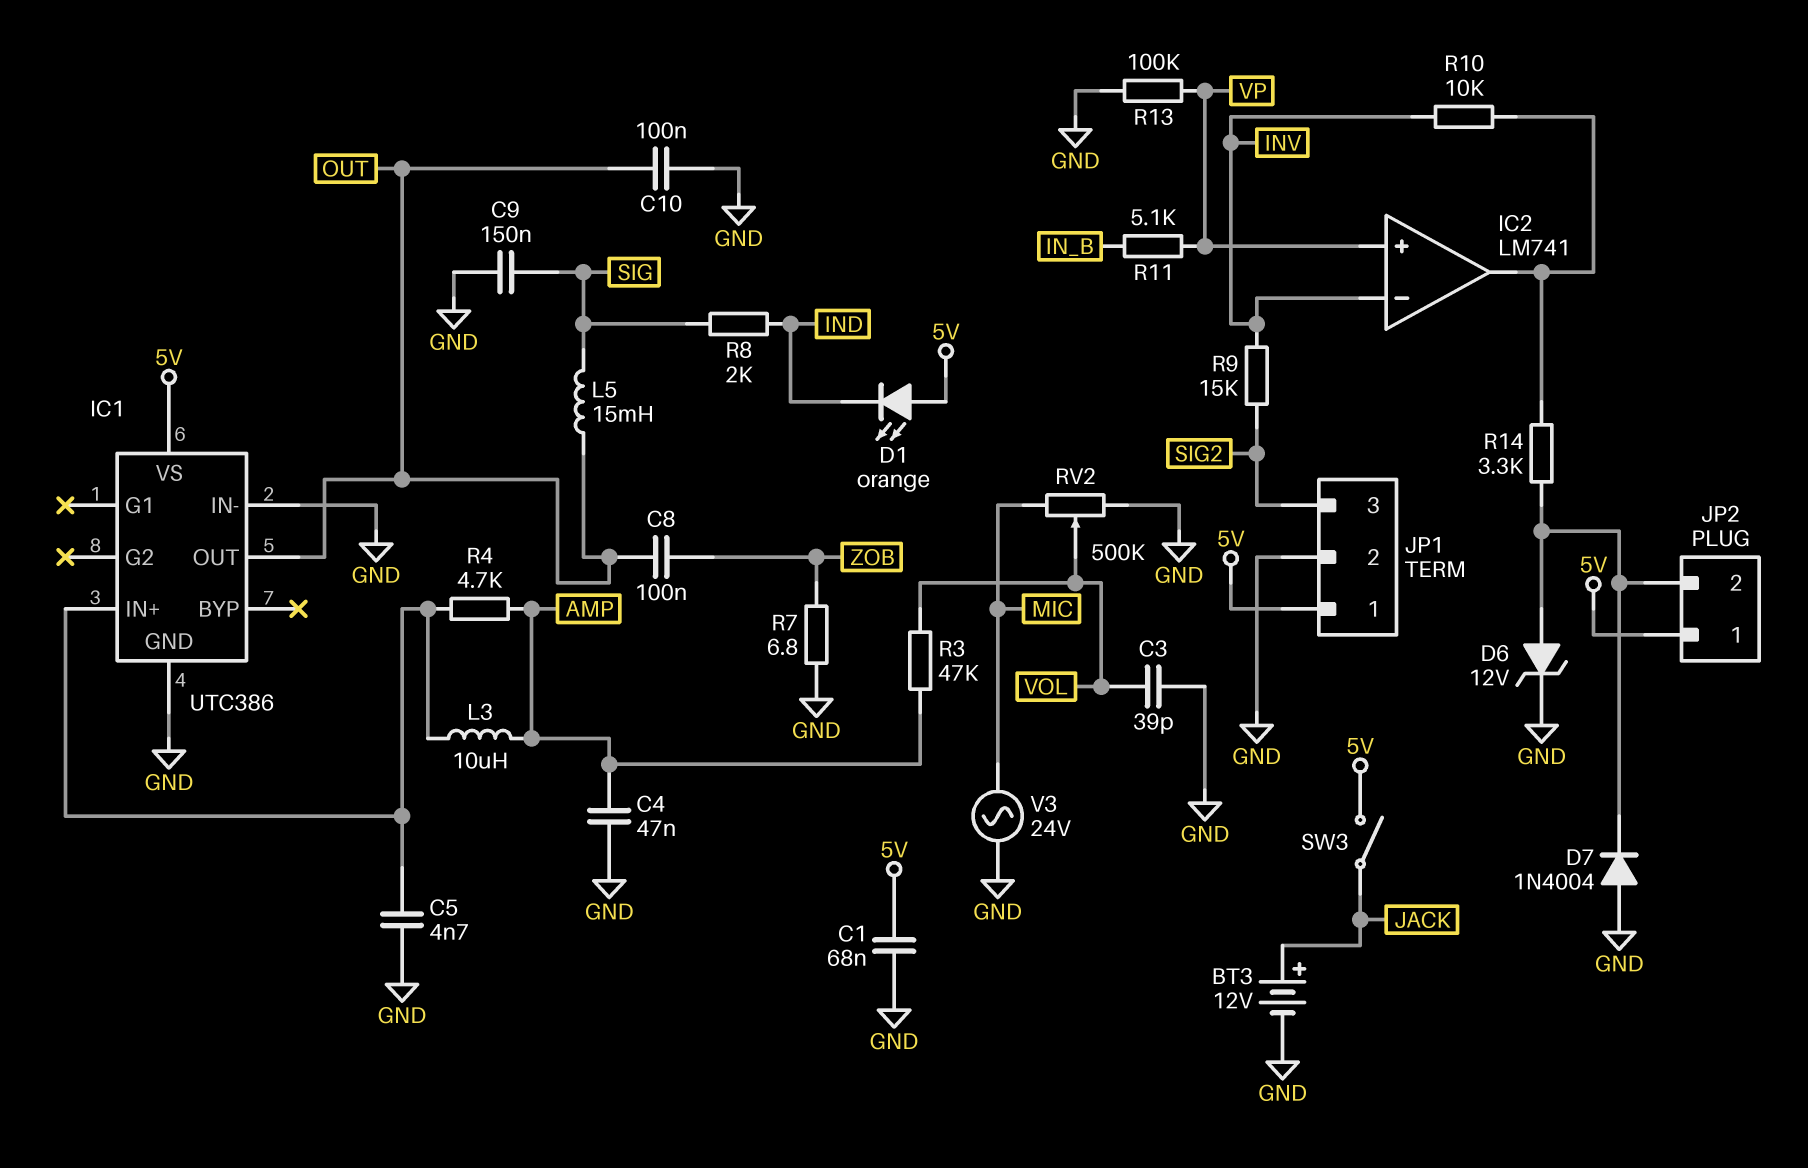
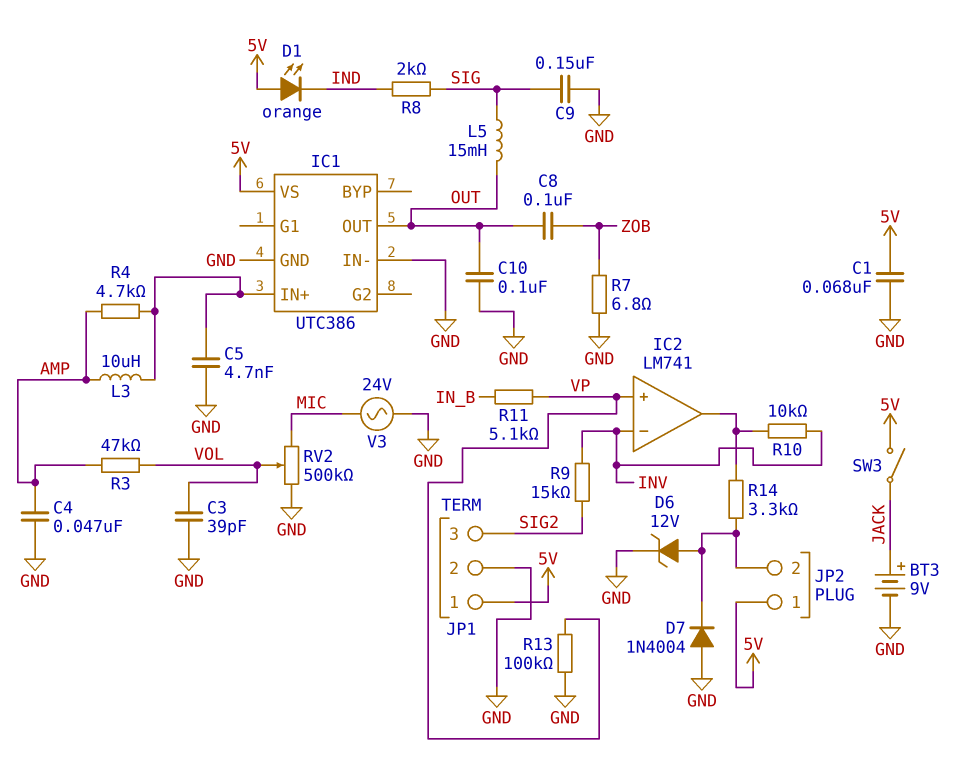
BT3: 12V (plus JACK, minus GND) -> 9V (plus JACK, minus GND)

